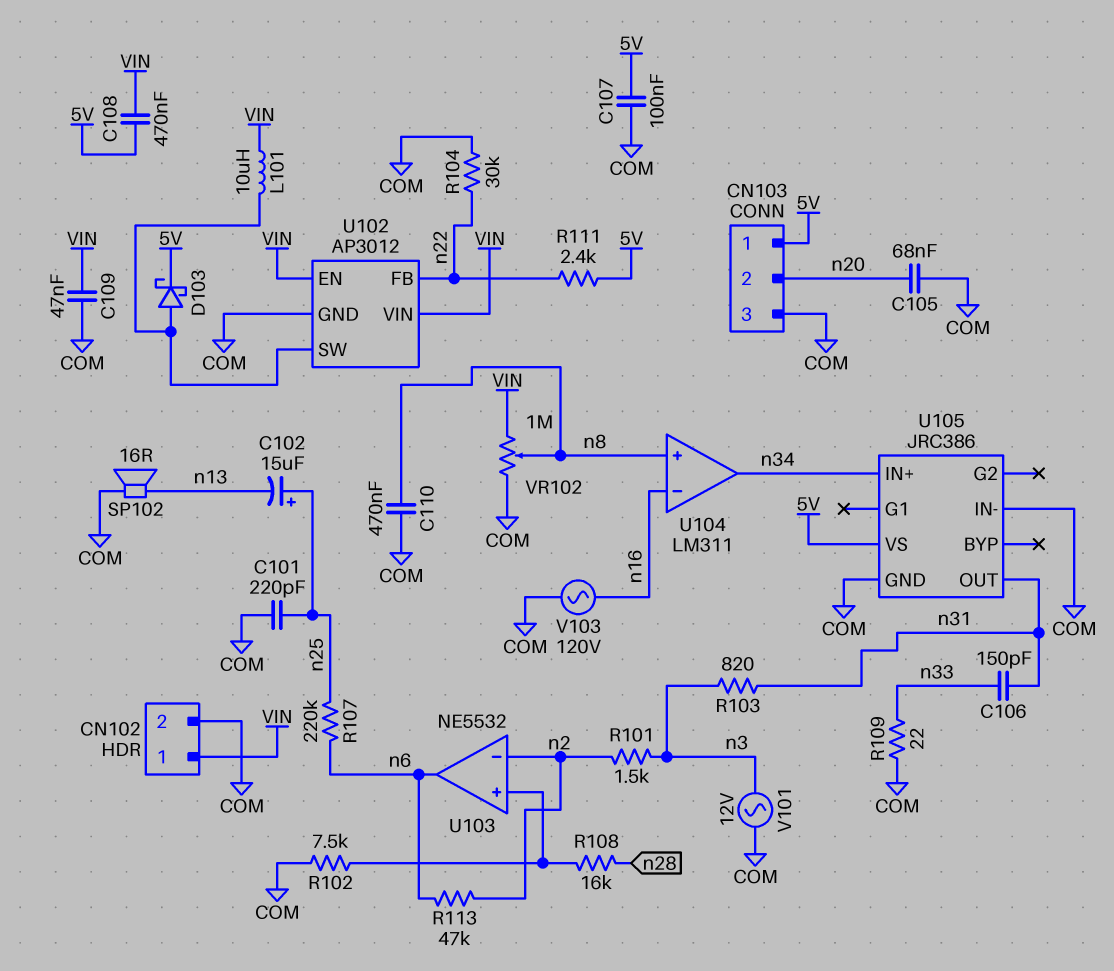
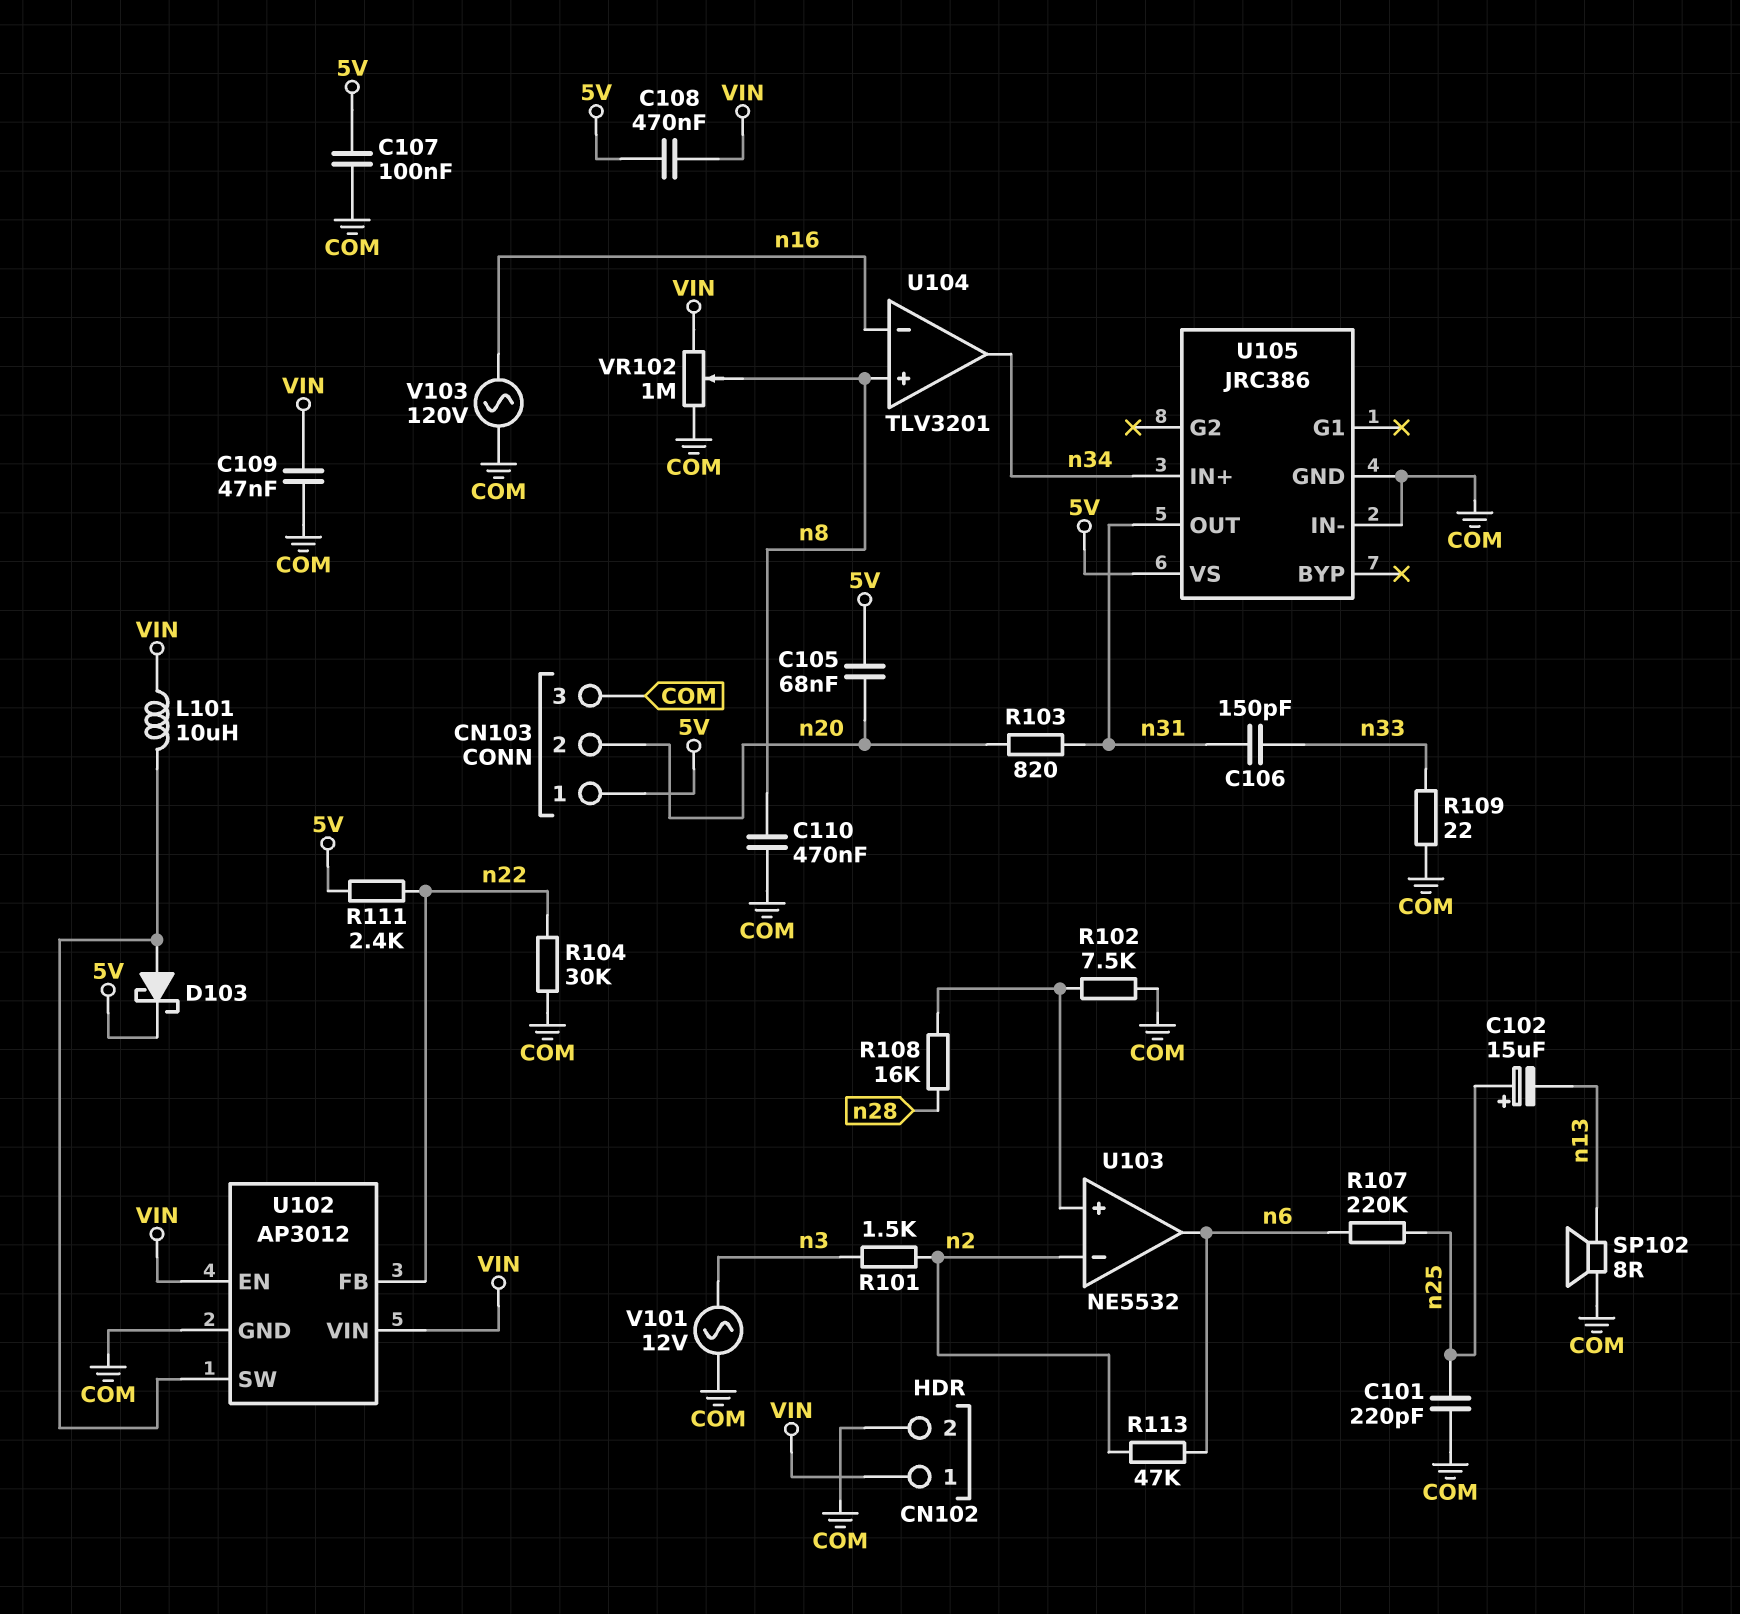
C105: 68nF (COM, n20) -> 68nF (5V, n20)
R103: 820 (n3, n31) -> 820 (n20, n31)
SP102: speaker 16R (COM, n13) -> speaker 8R (COM, n13)
U104: LM311 -> TLV3201

